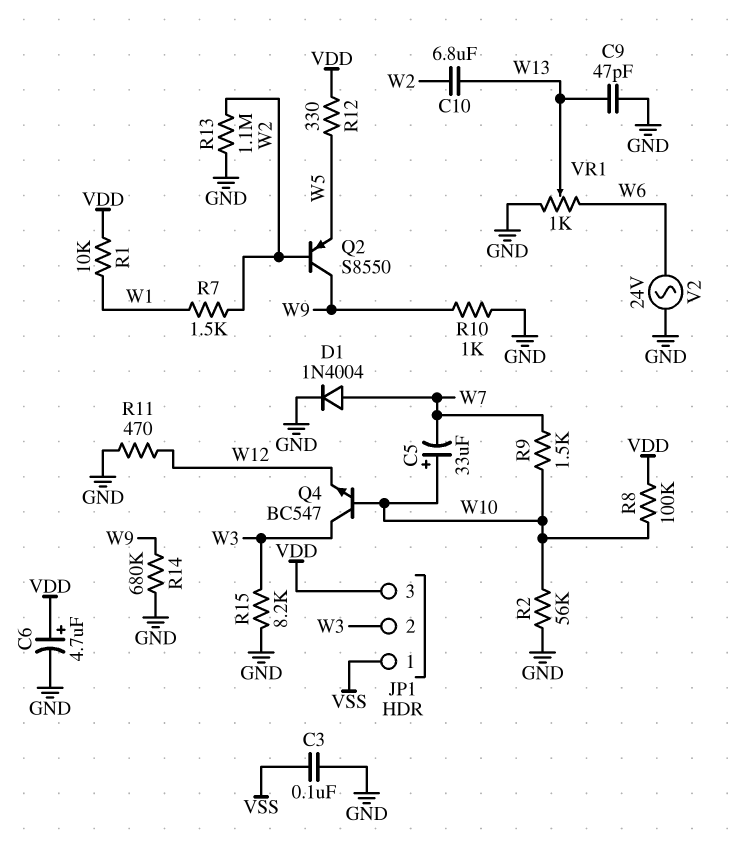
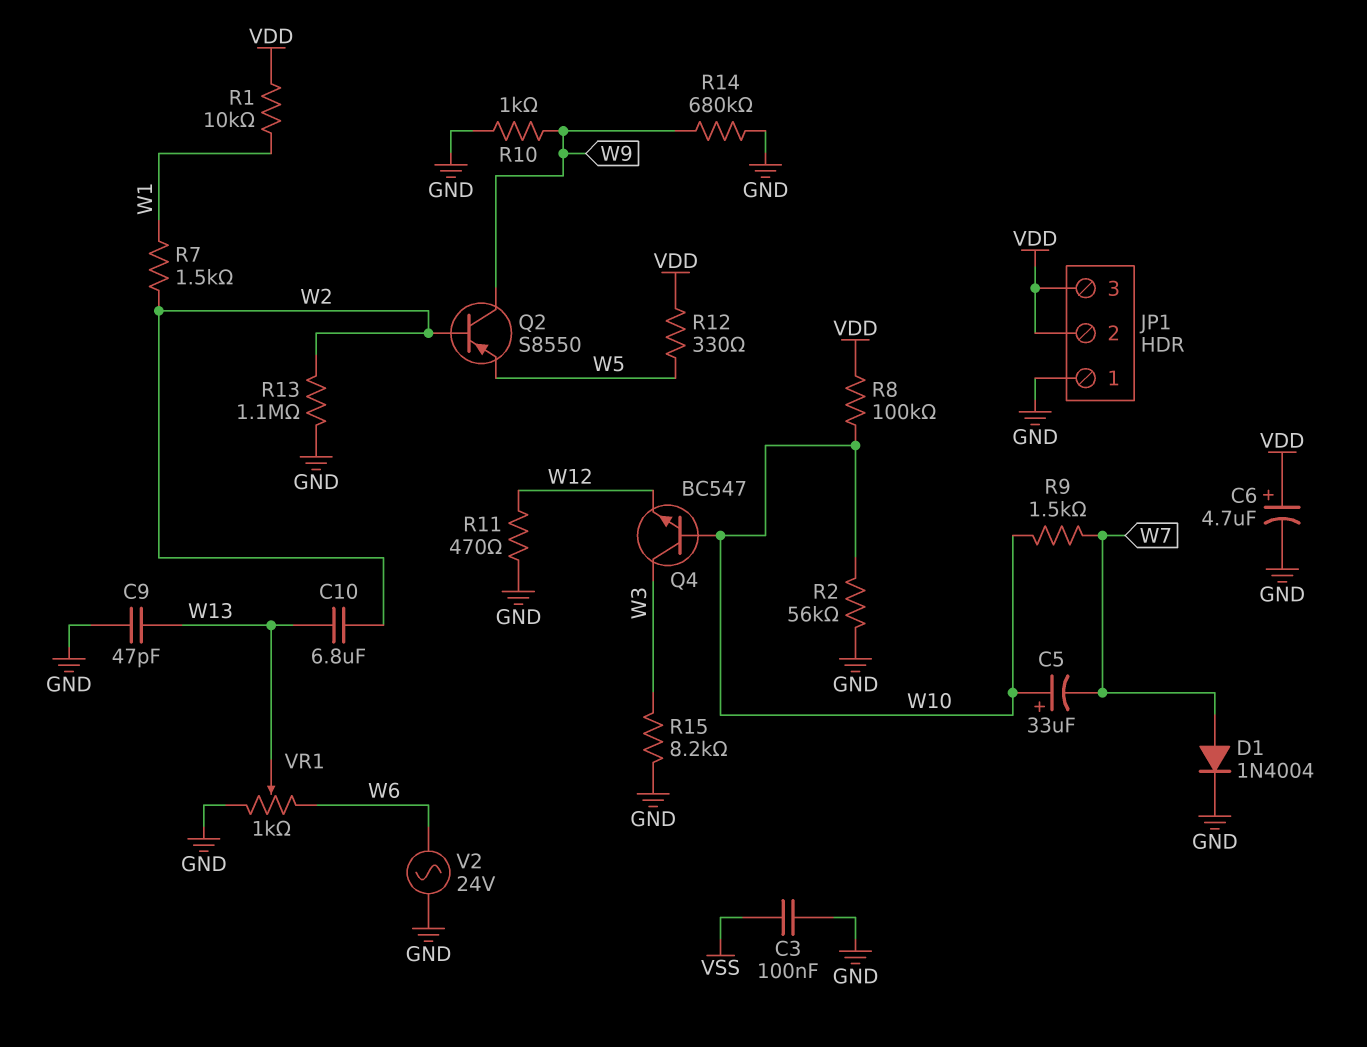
JP1 pin 1: VSS -> GND
JP1 pin 2: W3 -> VDD

